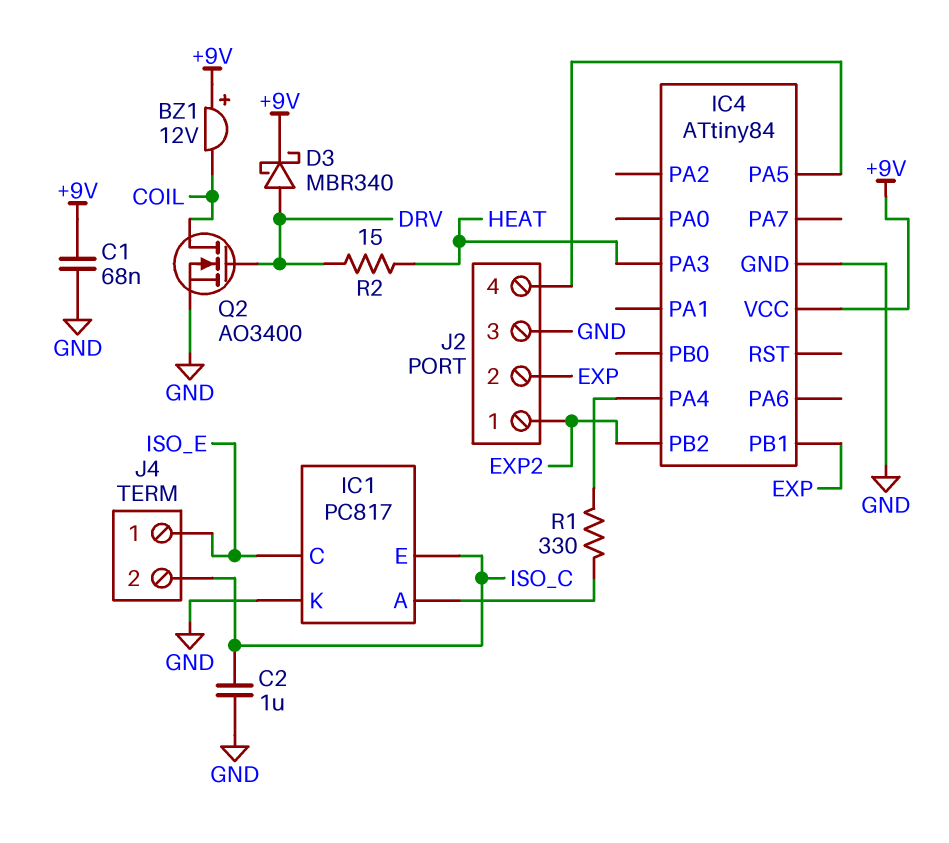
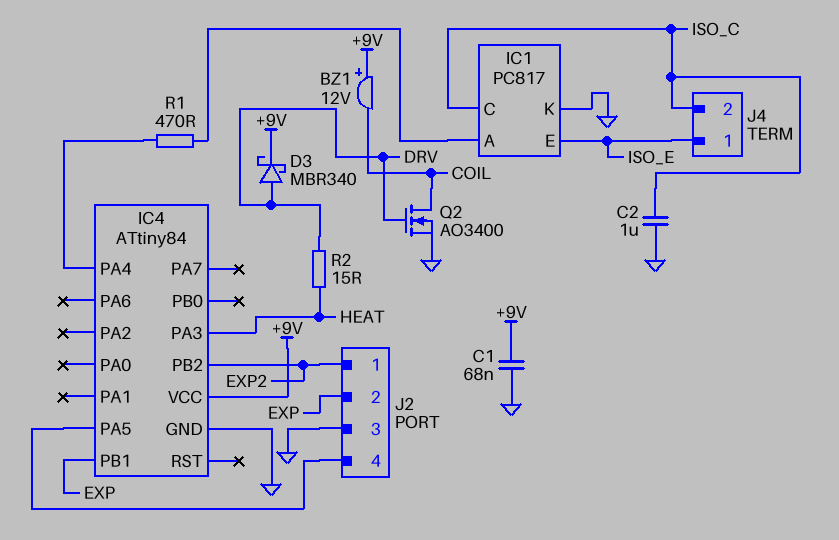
IC1 pin C: ISO_E -> ISO_C
IC1 pin E: ISO_C -> ISO_E
R1: 330 (IC1/A, IC4/PA4) -> 470 (IC1/A, IC4/PA4)

